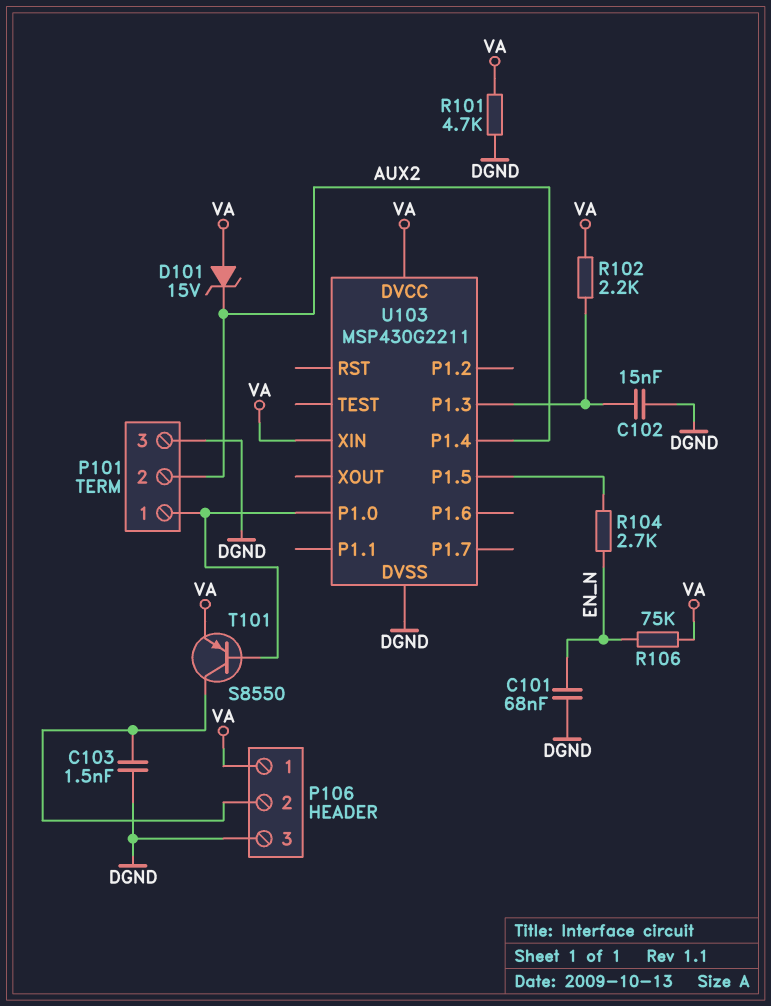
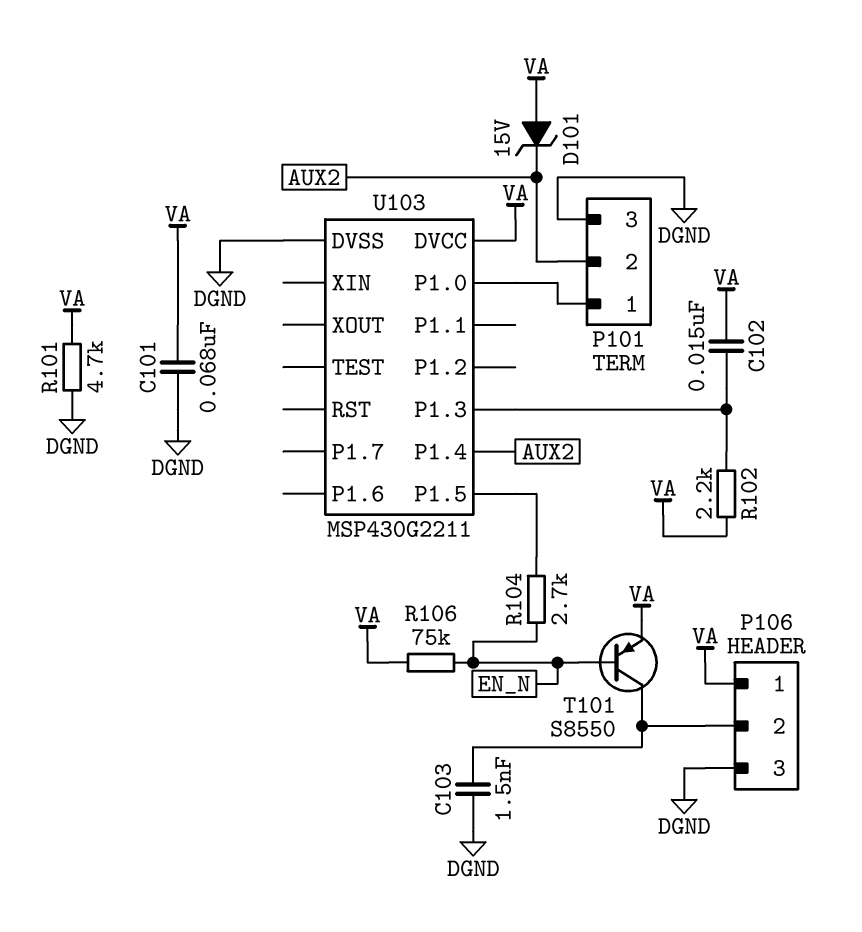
C101: 68nF (DGND, EN_N) -> 68nF (DGND, VA)
C102: 15nF (DGND, U103/P1.3) -> 15nF (U103/P1.3, VA)
T101: PNP S8550 (B P101/1, C P106/2, E VA) -> PNP S8550 (B EN_N, C P106/2, E VA)
U103 pin XIN: VA -> none

